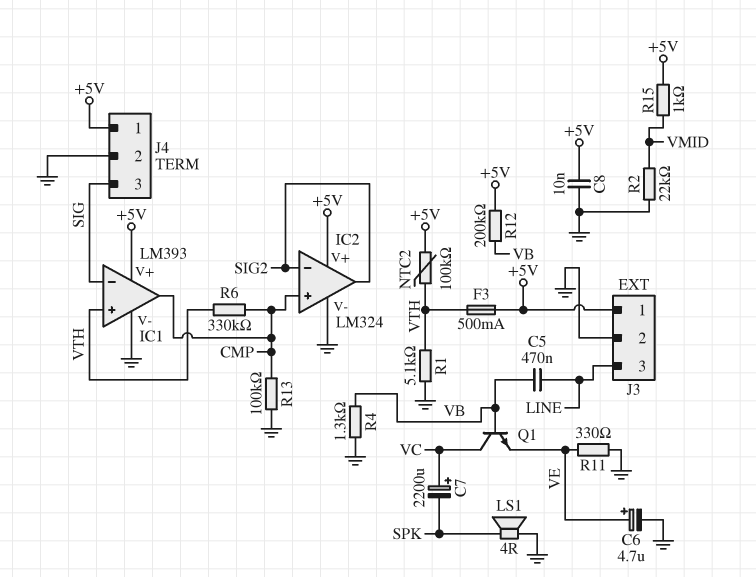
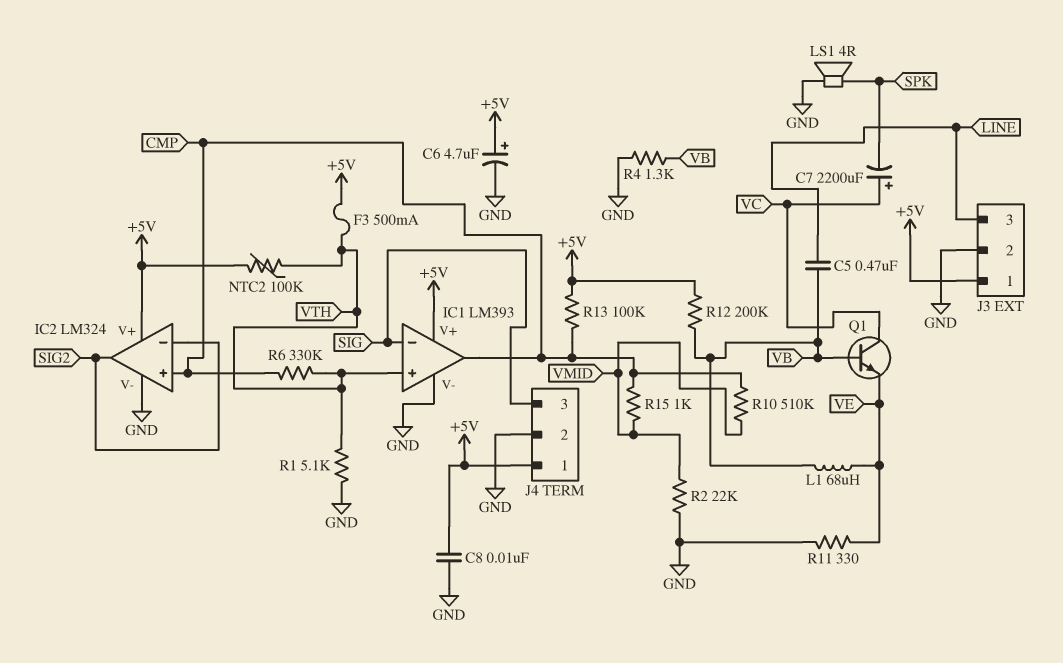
C6: 4.7uF (plus VE, minus GND) -> 4.7uF (plus +5V, minus GND)
L1: none -> 68uH (VB, VE)
R10: none -> 510k (CMP, VMID)
R13: 100k (CMP, GND) -> 100k (+5V, CMP)
R15: 1k (+5V, VMID) -> 1k (CMP, VMID)

